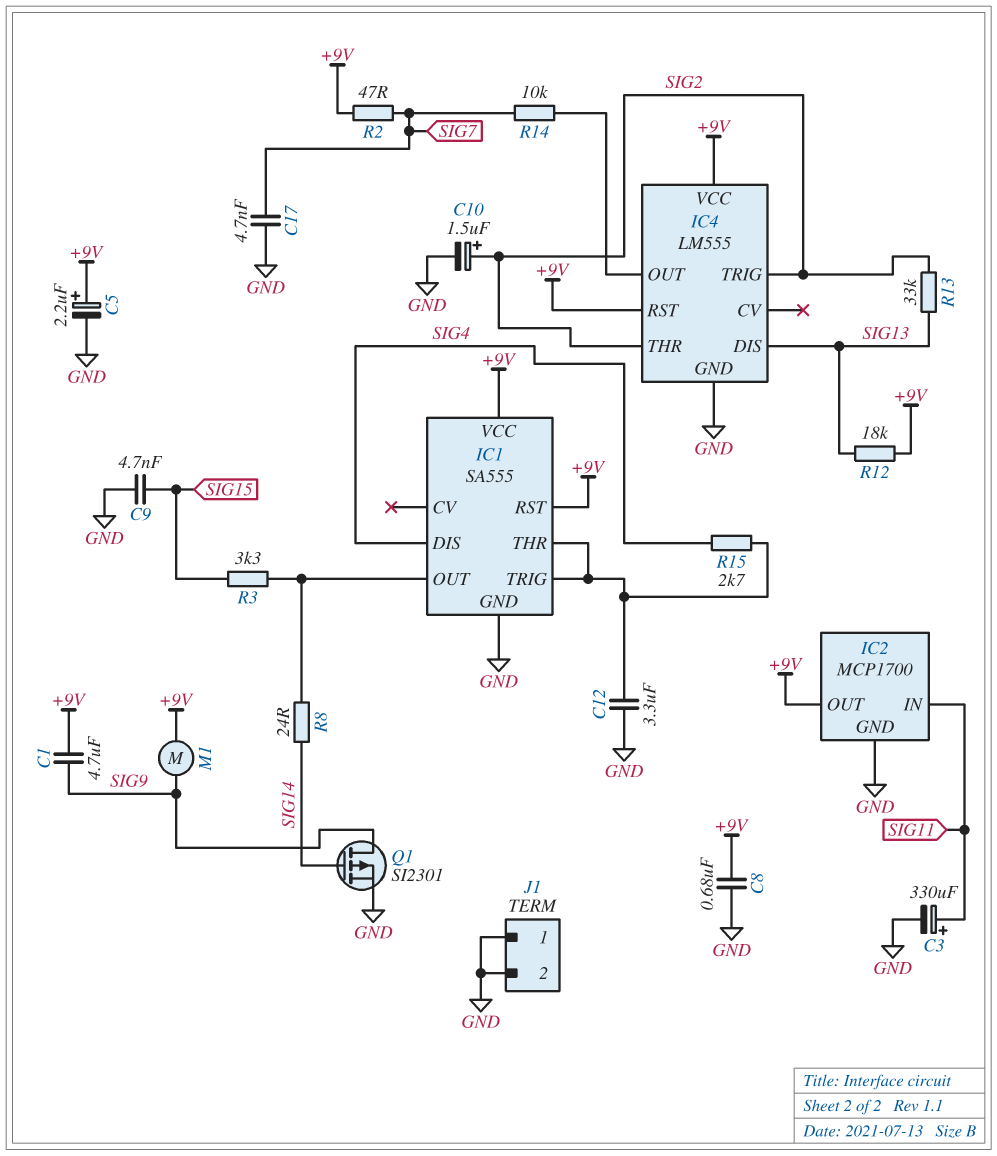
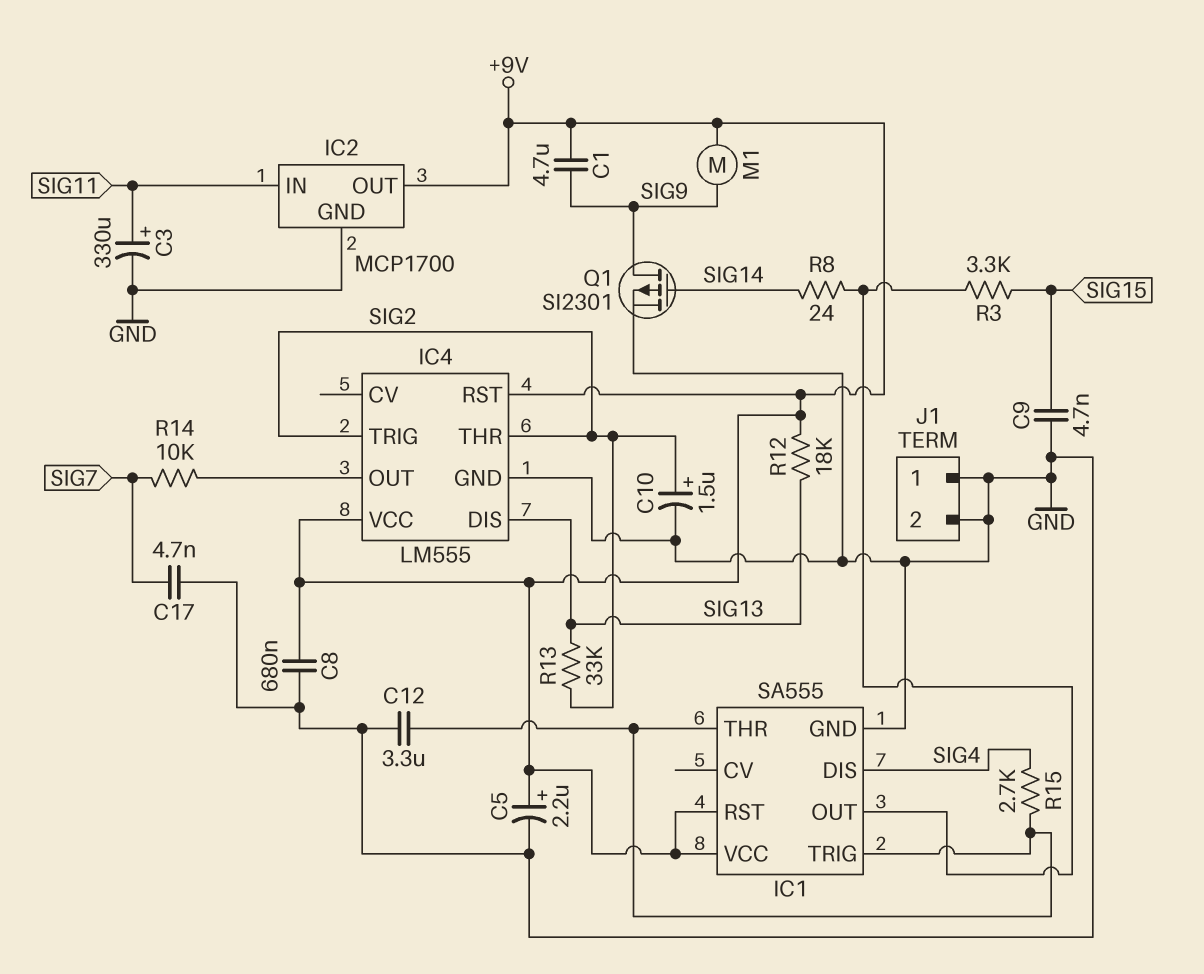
R2: 47 (+9V, SIG7) -> none

